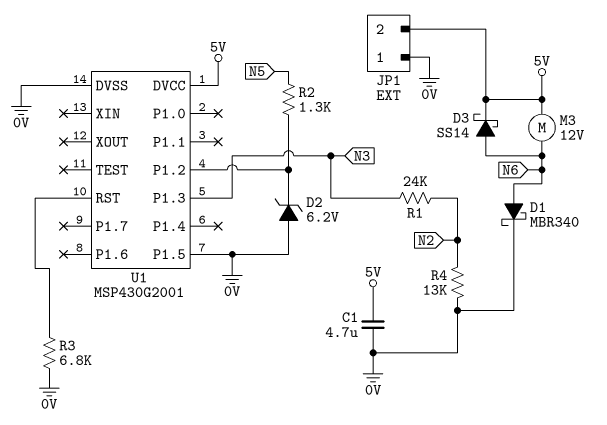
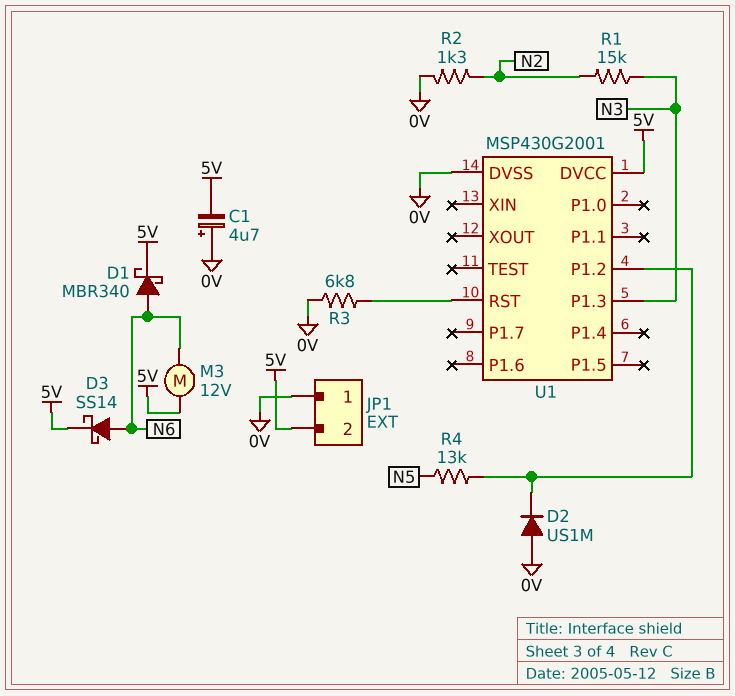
C1: 4.7uF (0V, 5V) -> 4.7uF (plus 0V, minus 5V)
D1: schottky MBR340 (A N6, K 0V) -> schottky MBR340 (A N6, K 5V)
D2: zener 6.2V (A 0V, K U1/P1.2) -> diode US1M (A 0V, K U1/P1.2)
R1: 24k (N2, N3) -> 15k (N2, N3)
R2: 1.3k (N5, U1/P1.2) -> 1.3k (0V, N2)
R4: 13k (0V, N2) -> 13k (N5, U1/P1.2)
U1 pin P1.5: 0V -> none

